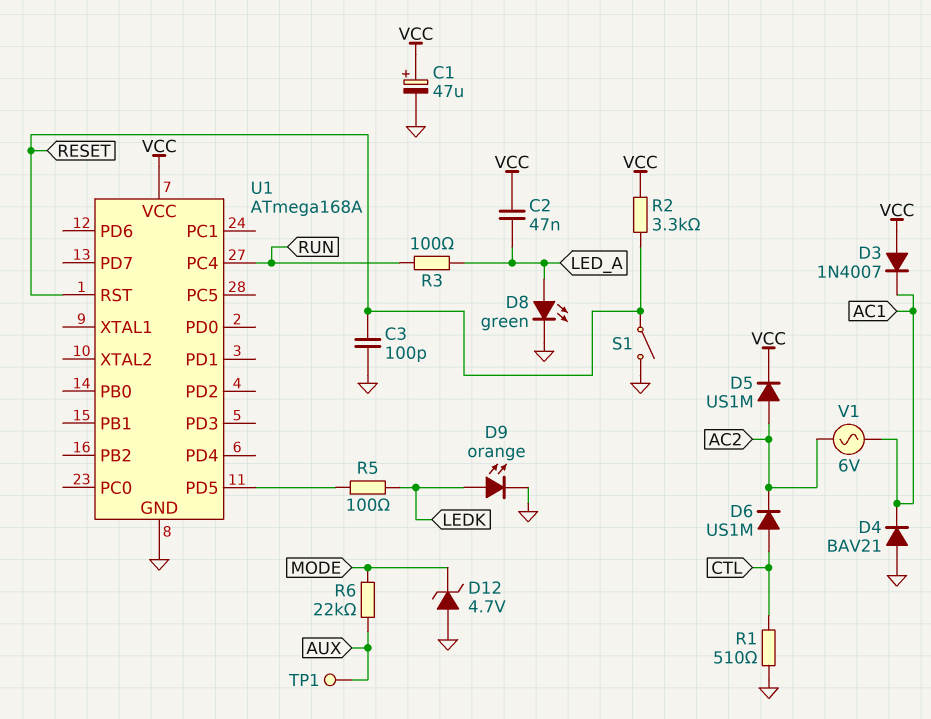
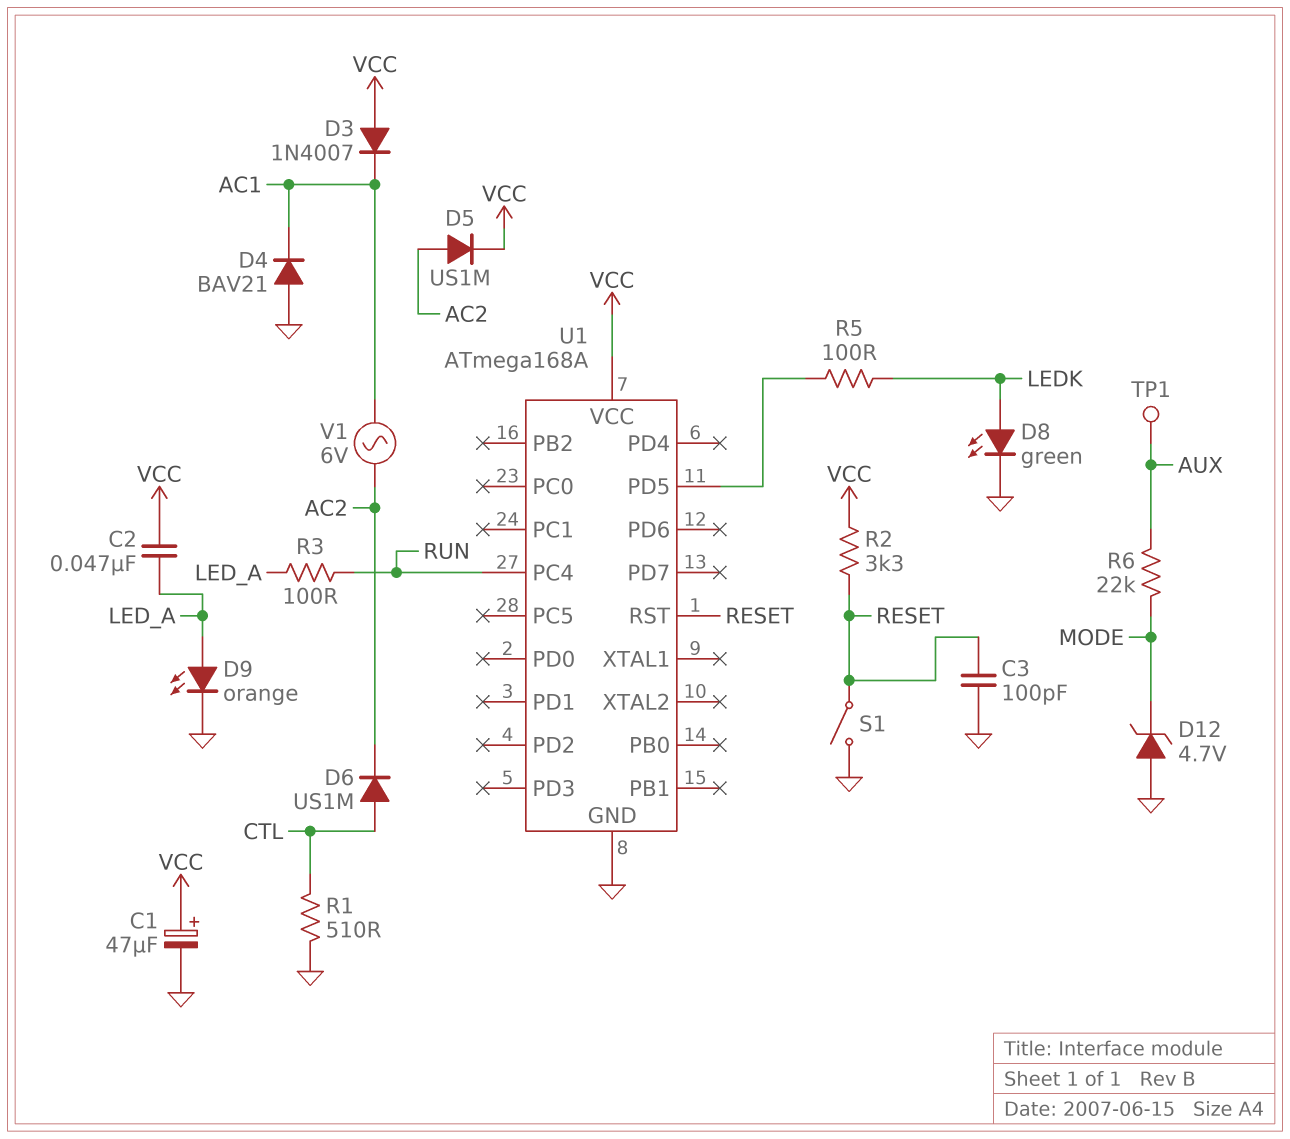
D8: LED green (A LED_A, K GND) -> LED green (A LEDK, K GND)
D9: LED orange (A LEDK, K GND) -> LED orange (A LED_A, K GND)

